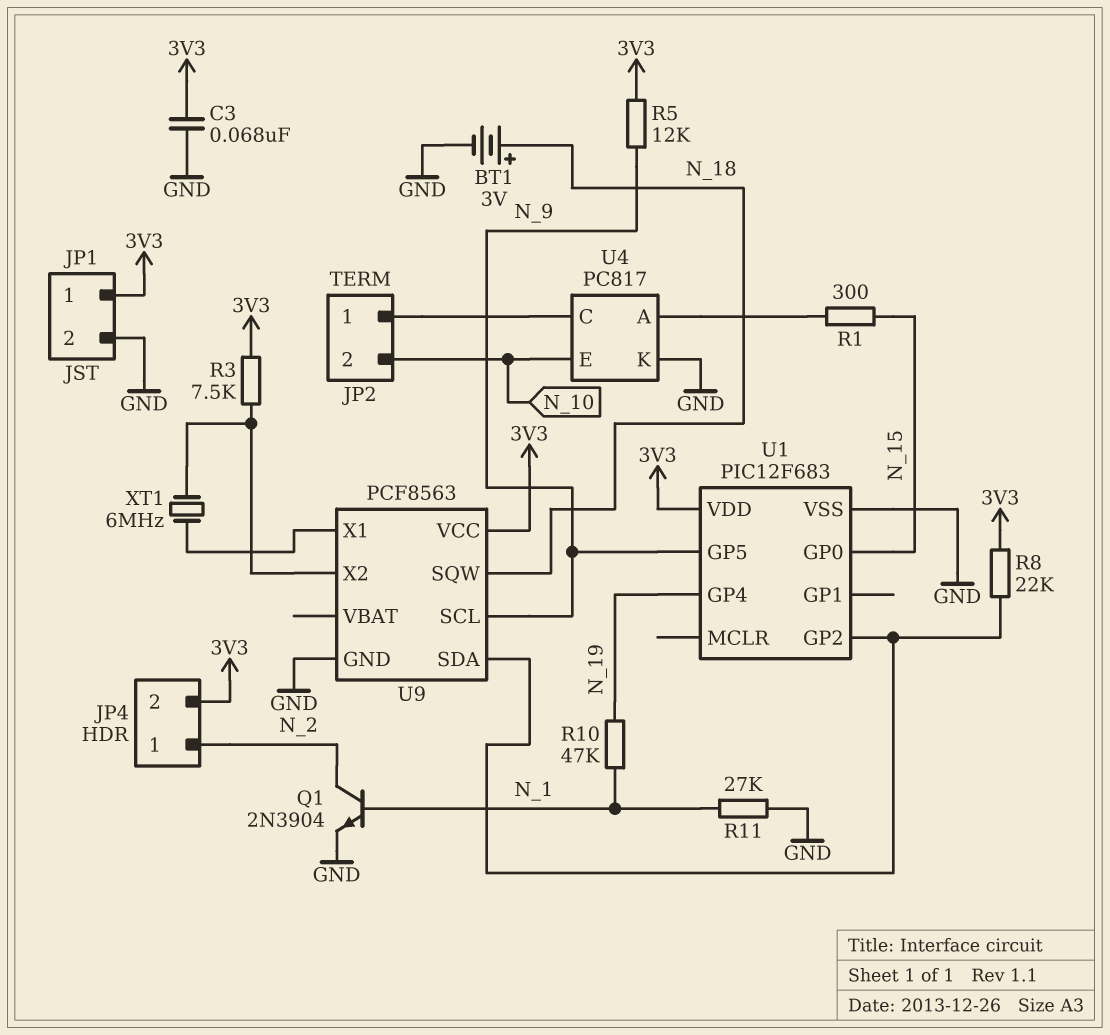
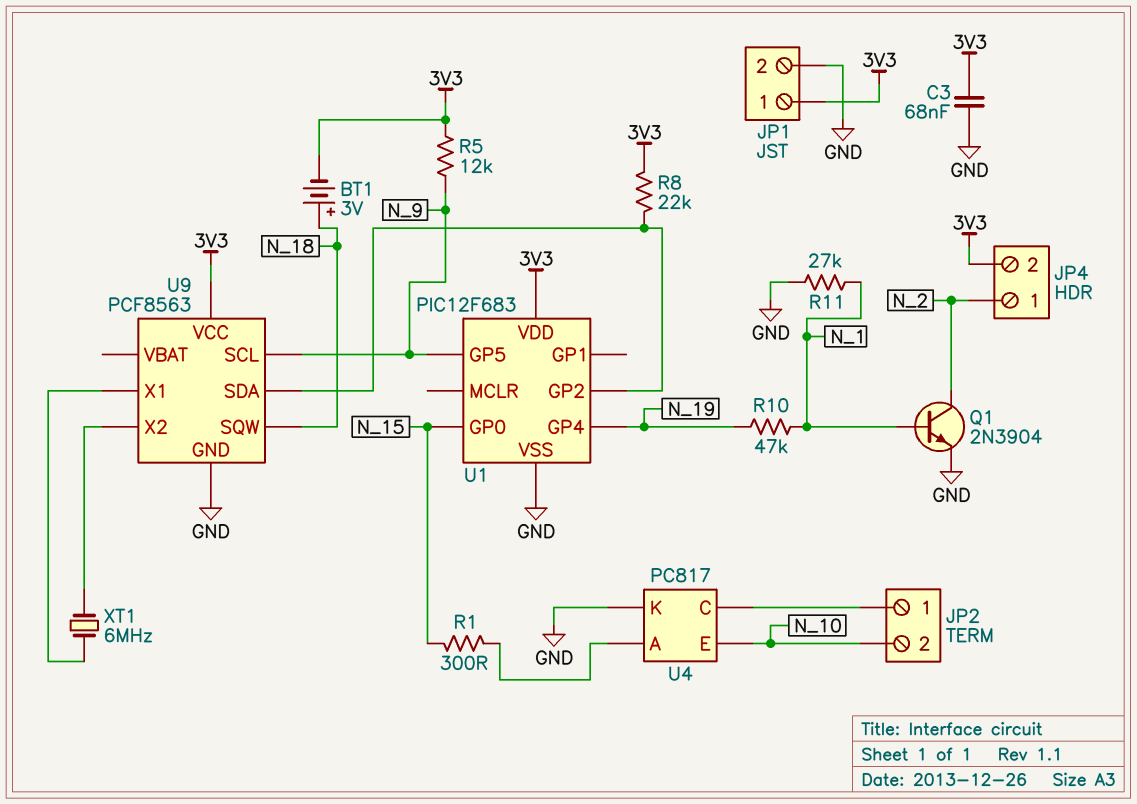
BT1: 3V (plus N_18, minus GND) -> 3V (plus N_18, minus 3V3)
R3: 7.5k (3V3, U9/X2) -> none

